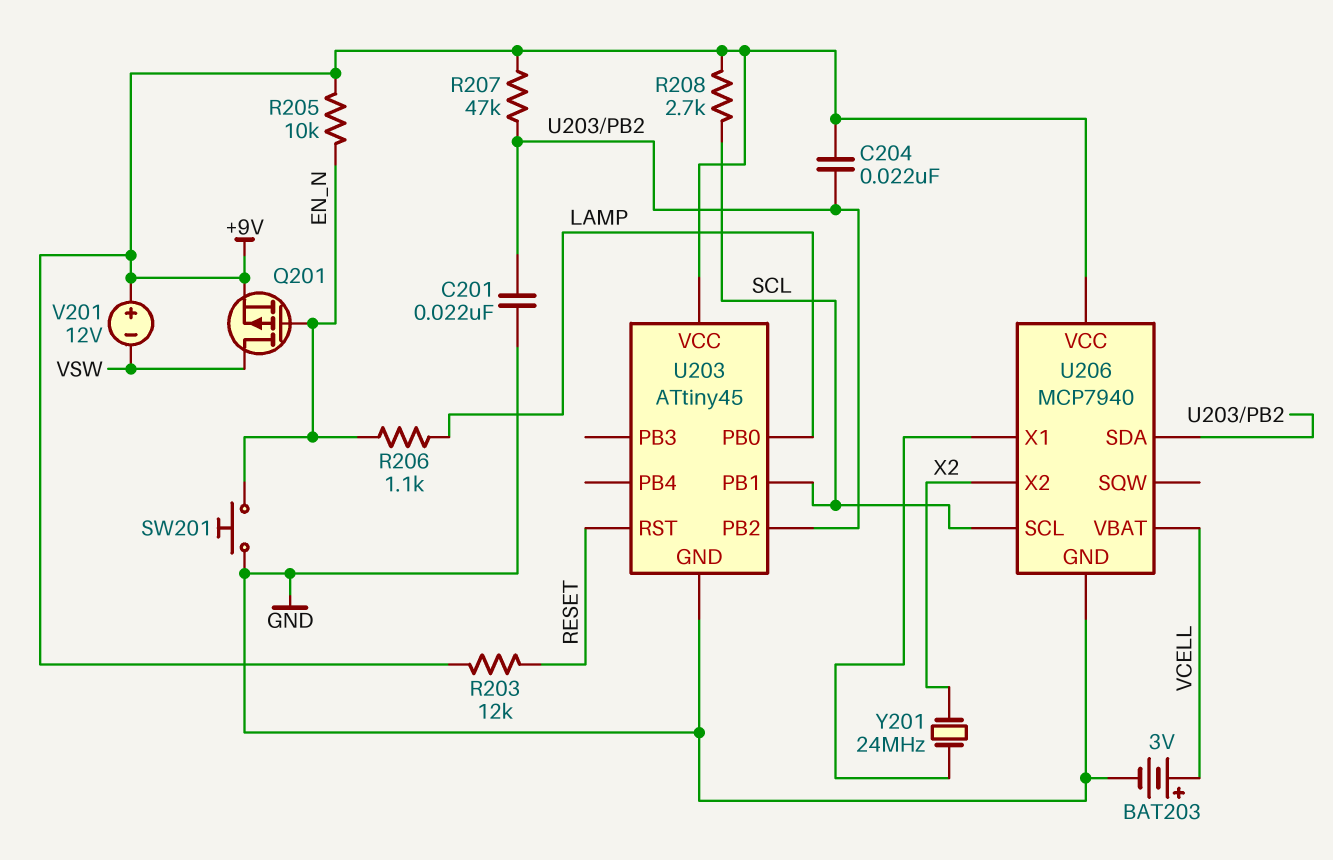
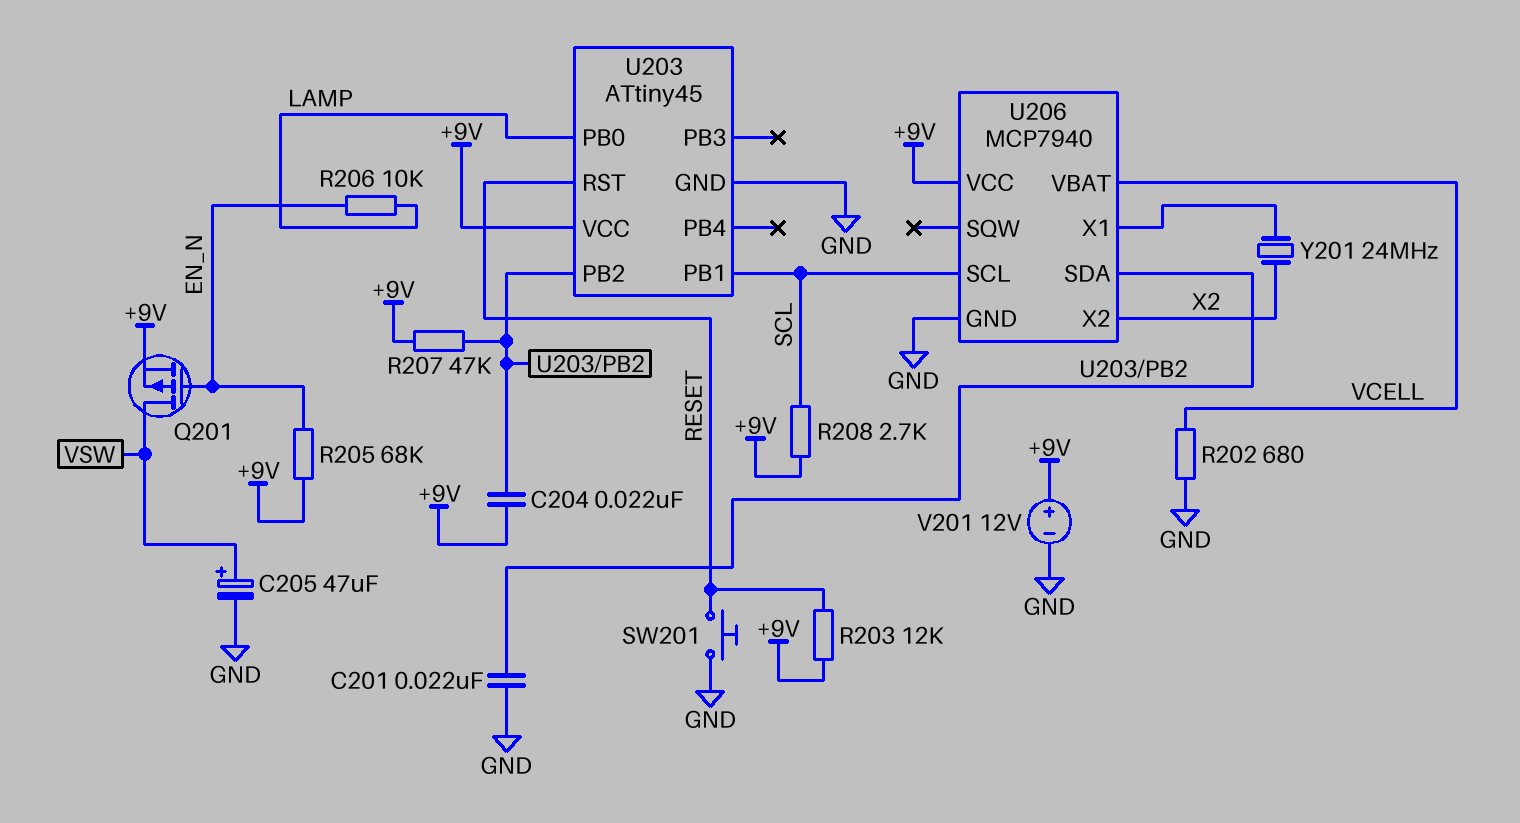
BAT203: 3V (plus VCELL, minus GND) -> none
C205: none -> 47uF (plus VSW, minus GND)
R202: none -> 680 (GND, VCELL)
R205: 10k (+9V, EN_N) -> 68k (+9V, EN_N)
R206: 1.1k (EN_N, LAMP) -> 10k (EN_N, LAMP)
SW201: button (EN_N, GND) -> button (GND, RESET)
V201: 12V (plus +9V, minus VSW) -> 12V (plus +9V, minus GND)

